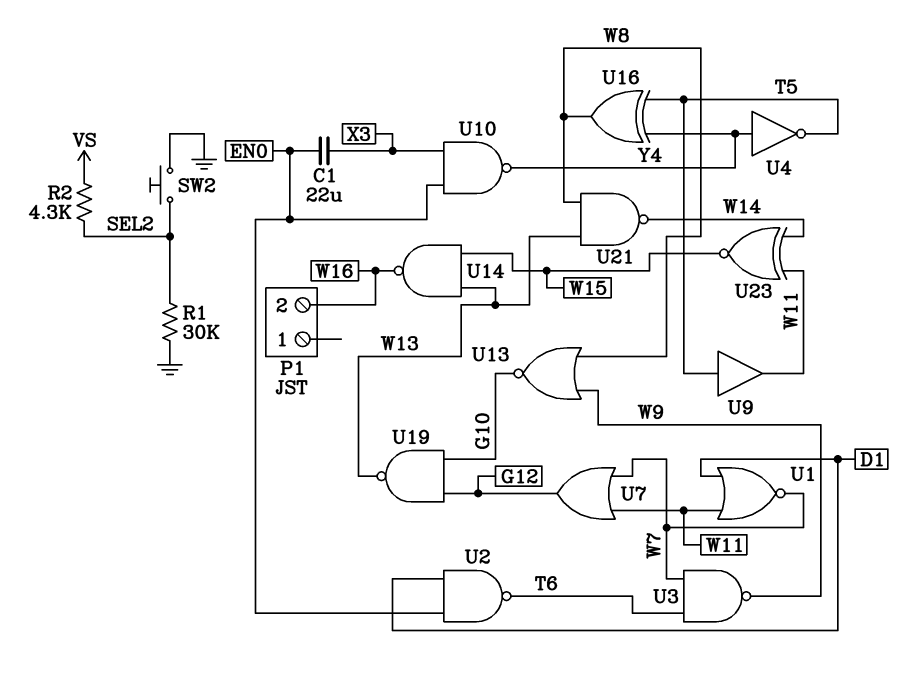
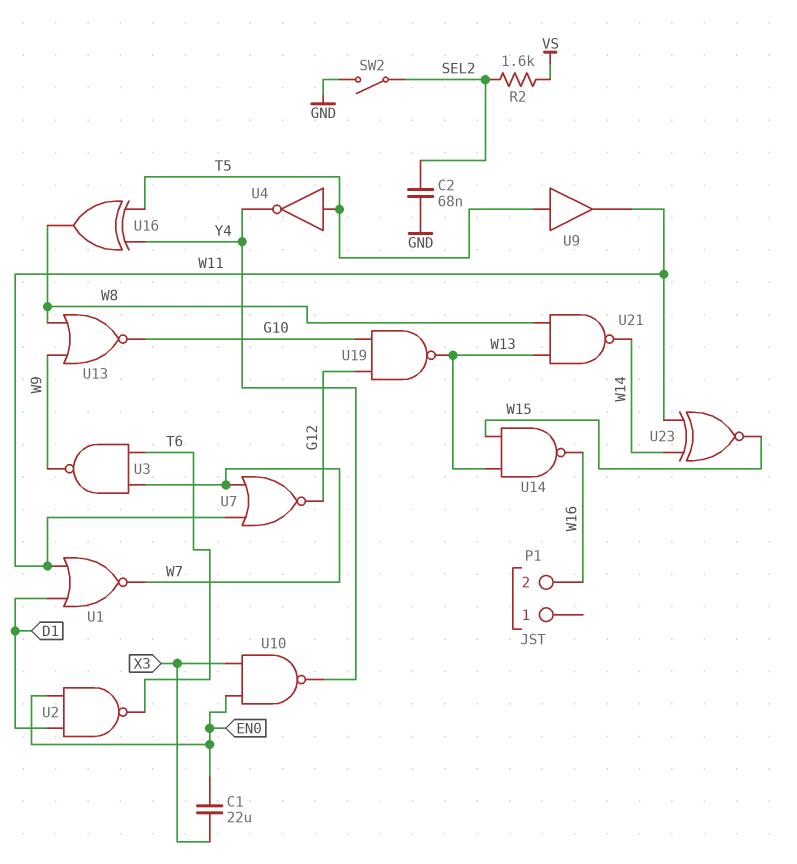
C2: none -> 68nF (GND, SEL2)
R1: 30k (GND, SEL2) -> none
R2: 4.3k (SEL2, VS) -> 1.6k (SEL2, VS)
SW2: button (GND, SEL2) -> switch (GND, SEL2)
U4: NOT (in Y4, out T5) -> NOT (in T5, out Y4)
U7: OR (in W7, in W11, out G12) -> NOR (in W7, in W11, out G12)

